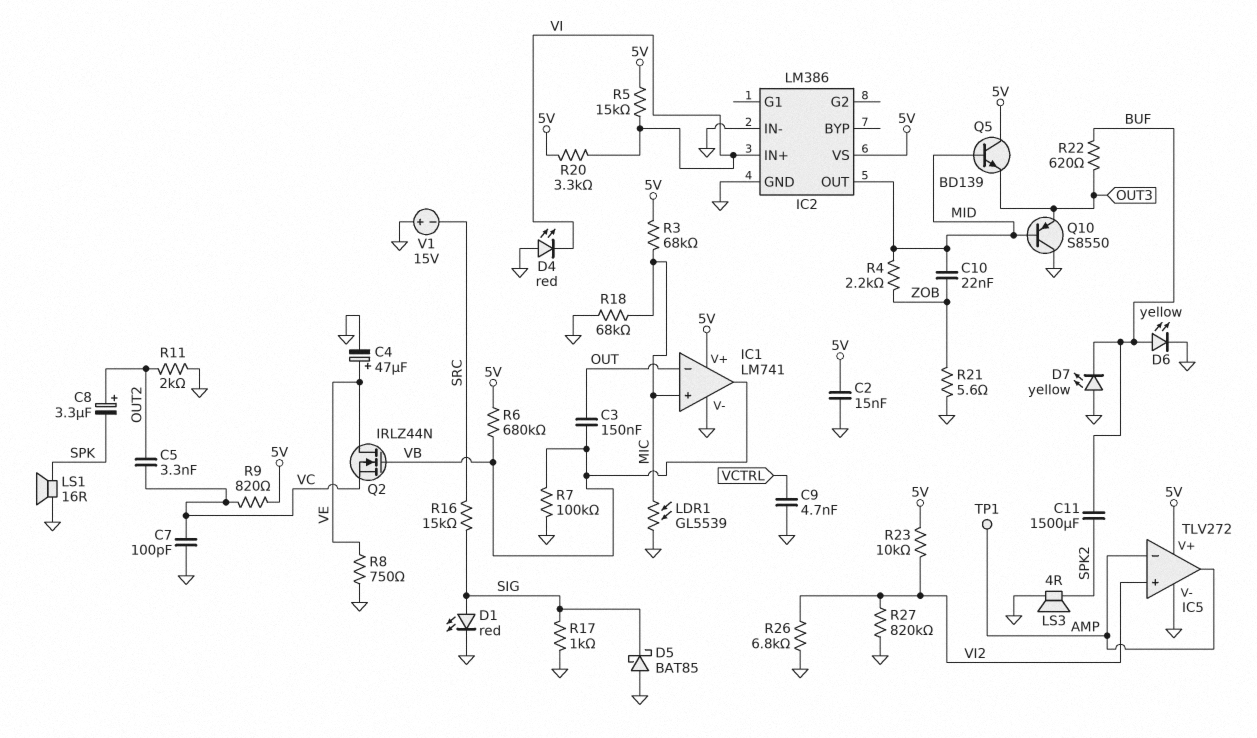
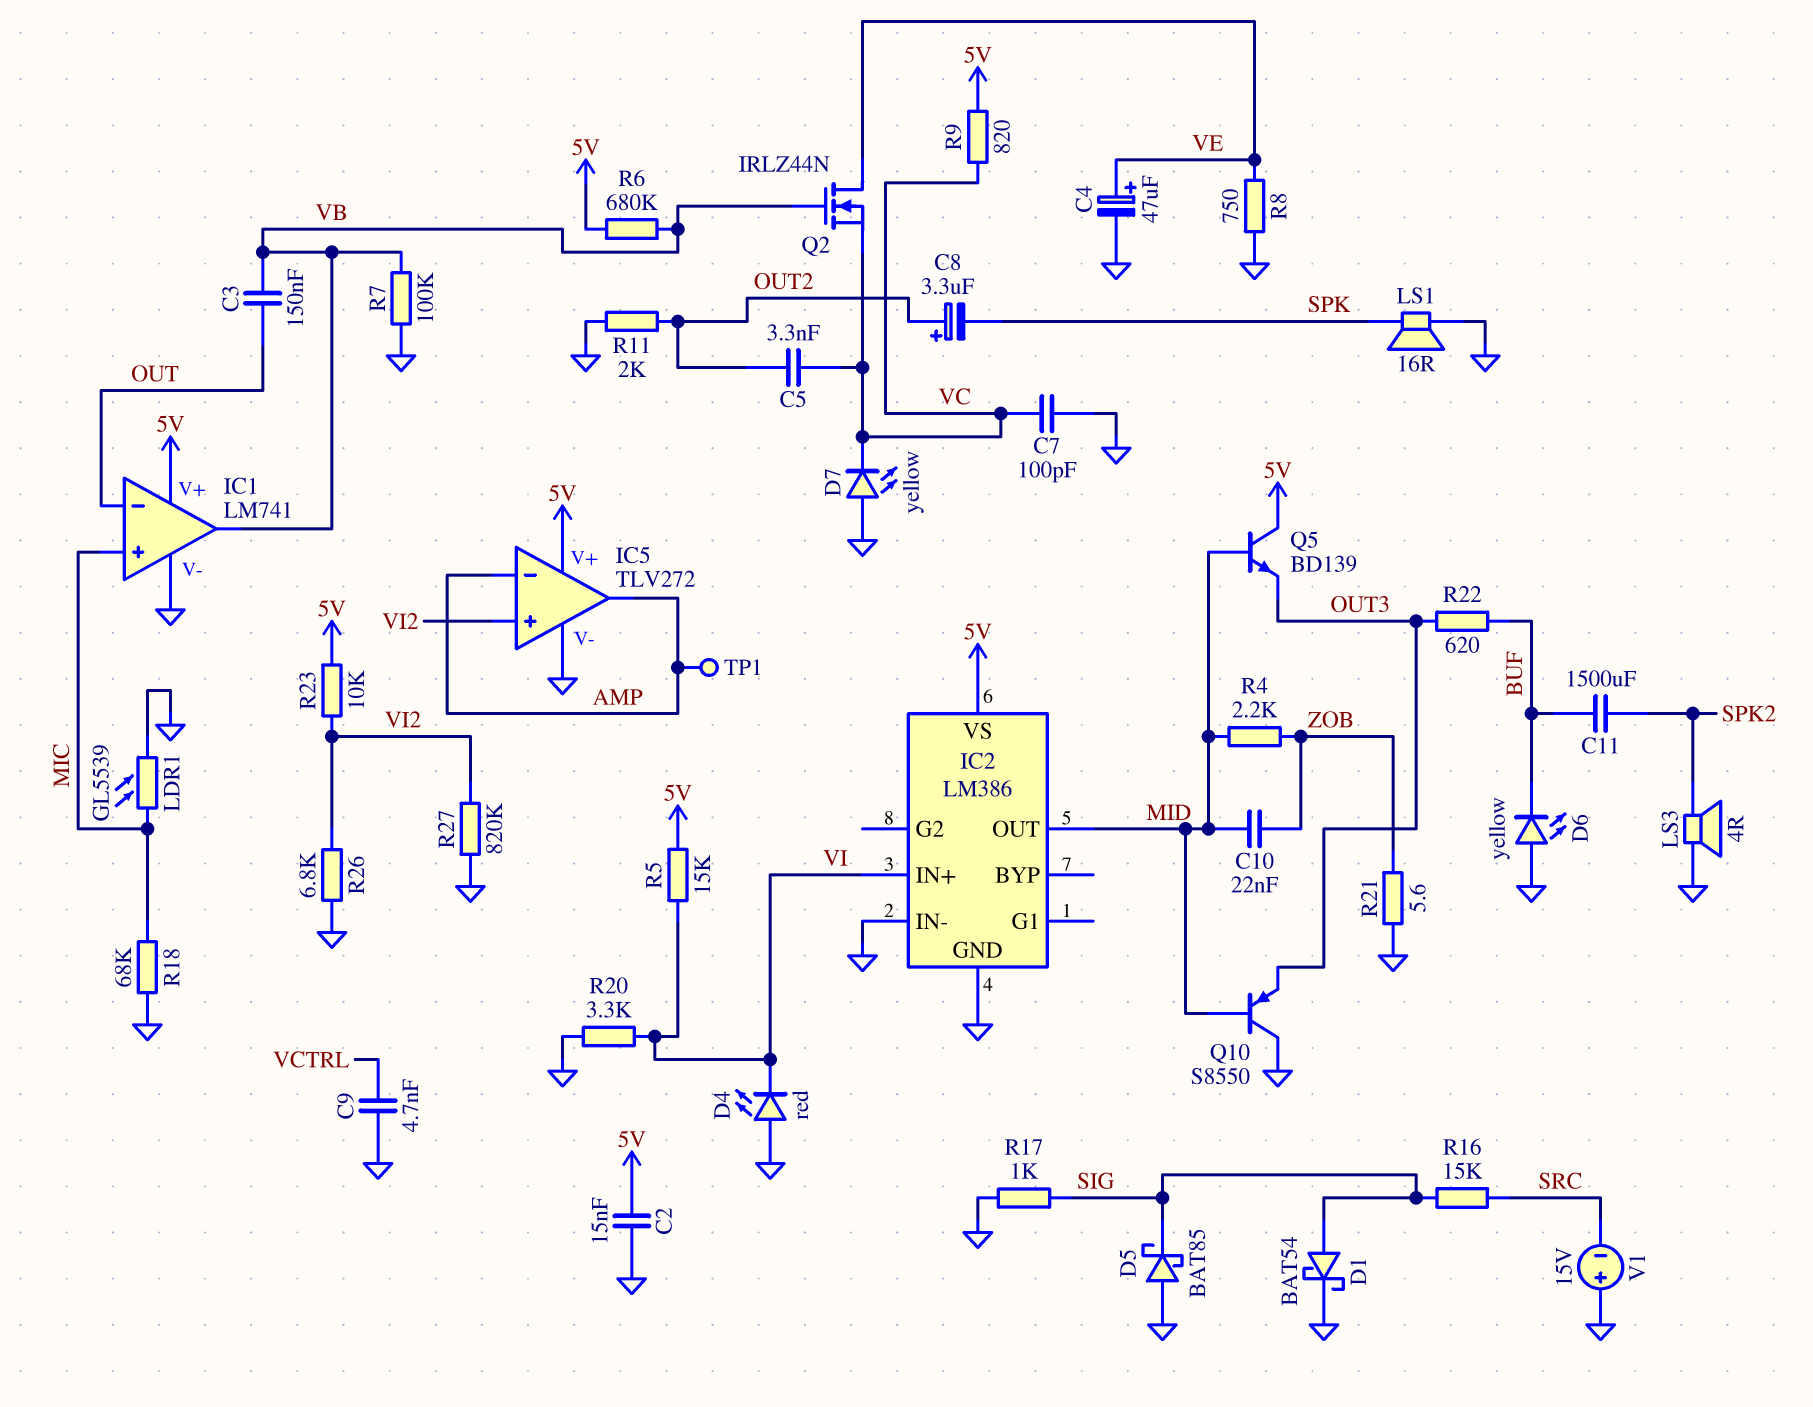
D1: LED red (A SIG, K GND) -> schottky BAT54 (A SIG, K GND)
D6: LED yellow (A BUF, K GND) -> LED yellow (A GND, K BUF)
D7: LED yellow (A GND, K BUF) -> LED yellow (A GND, K VC)
R3: 68k (5V, MIC) -> none
R20: 3.3k (5V, VI) -> 3.3k (GND, VI)

